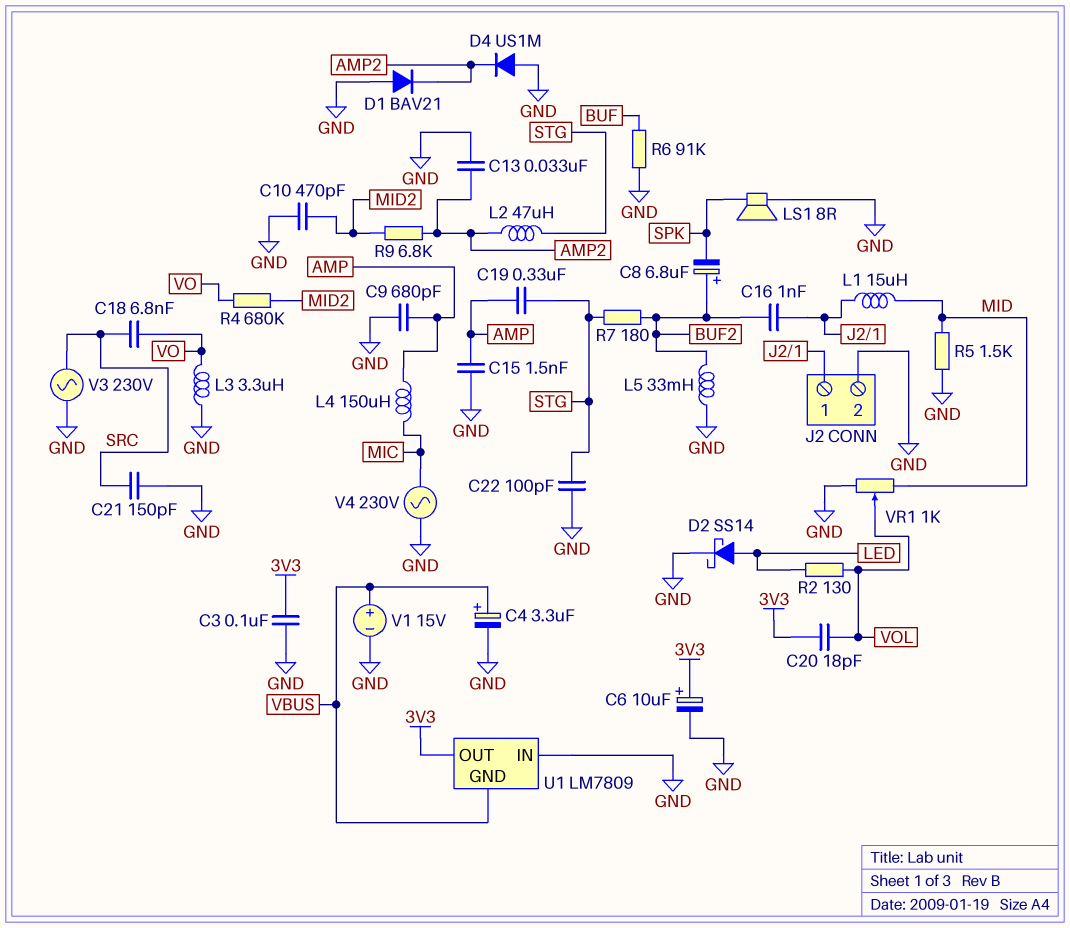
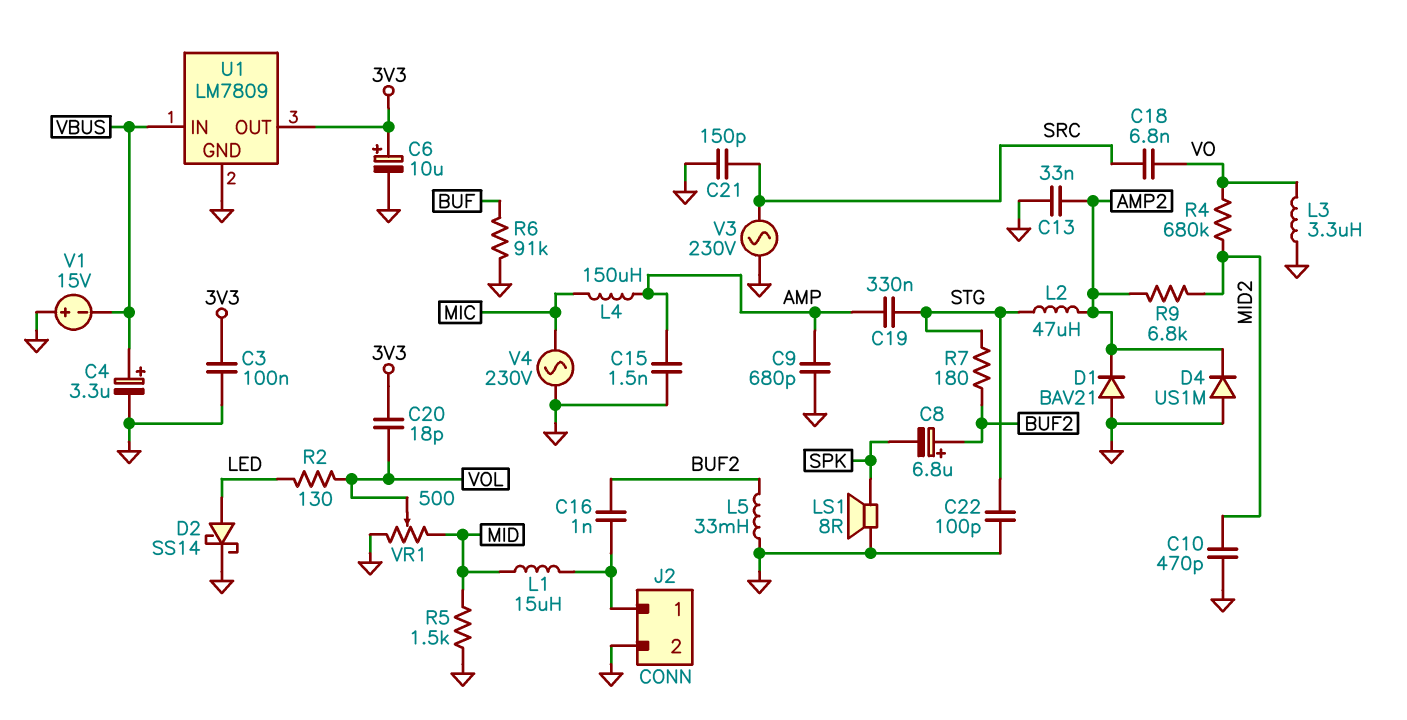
U1 pin GND: VBUS -> GND
U1 pin IN: GND -> VBUS
V1: 15V (plus VBUS, minus GND) -> 15V (plus GND, minus VBUS)
VR1: 1k (GND, MID, wiper VOL) -> 500 (GND, MID, wiper VOL)

